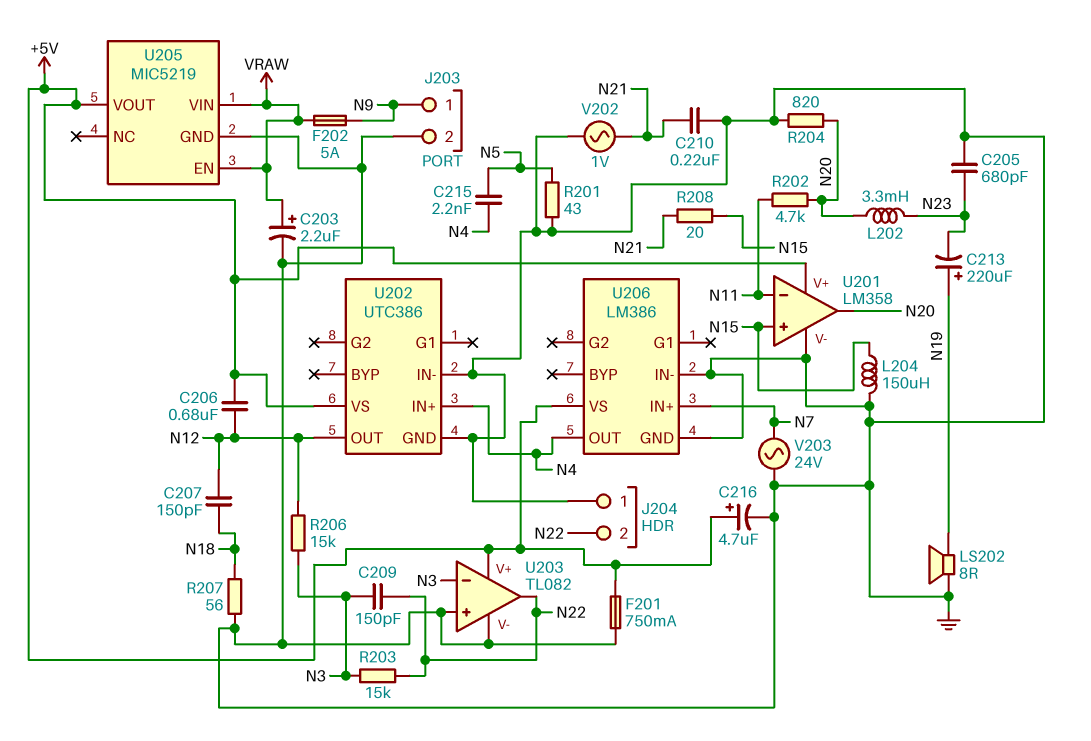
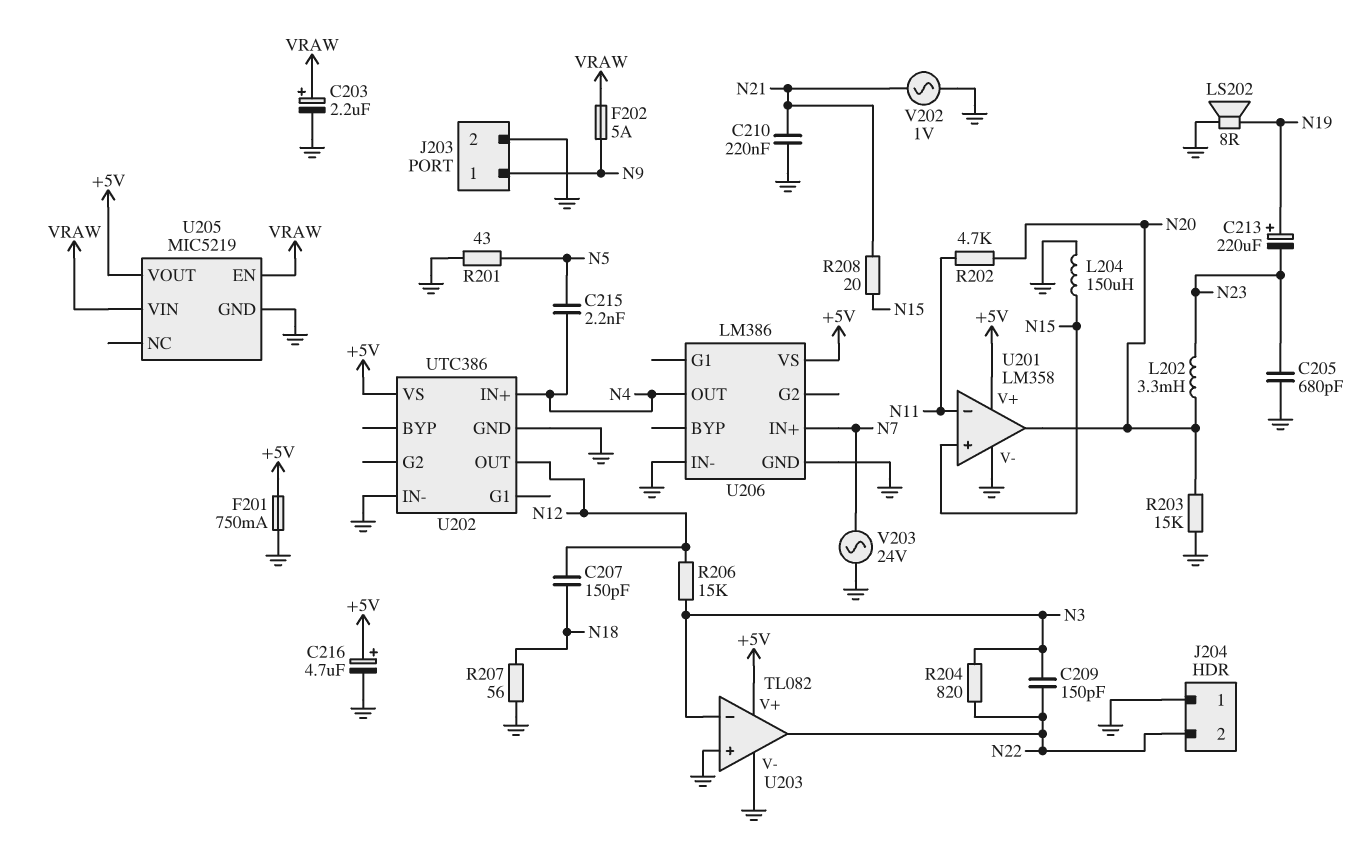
C206: 680nF (+5V, N12) -> none
R203: 15k (N3, N22) -> 15k (GND, N20)
R204: 820 (GND, N20) -> 820 (N3, N22)

